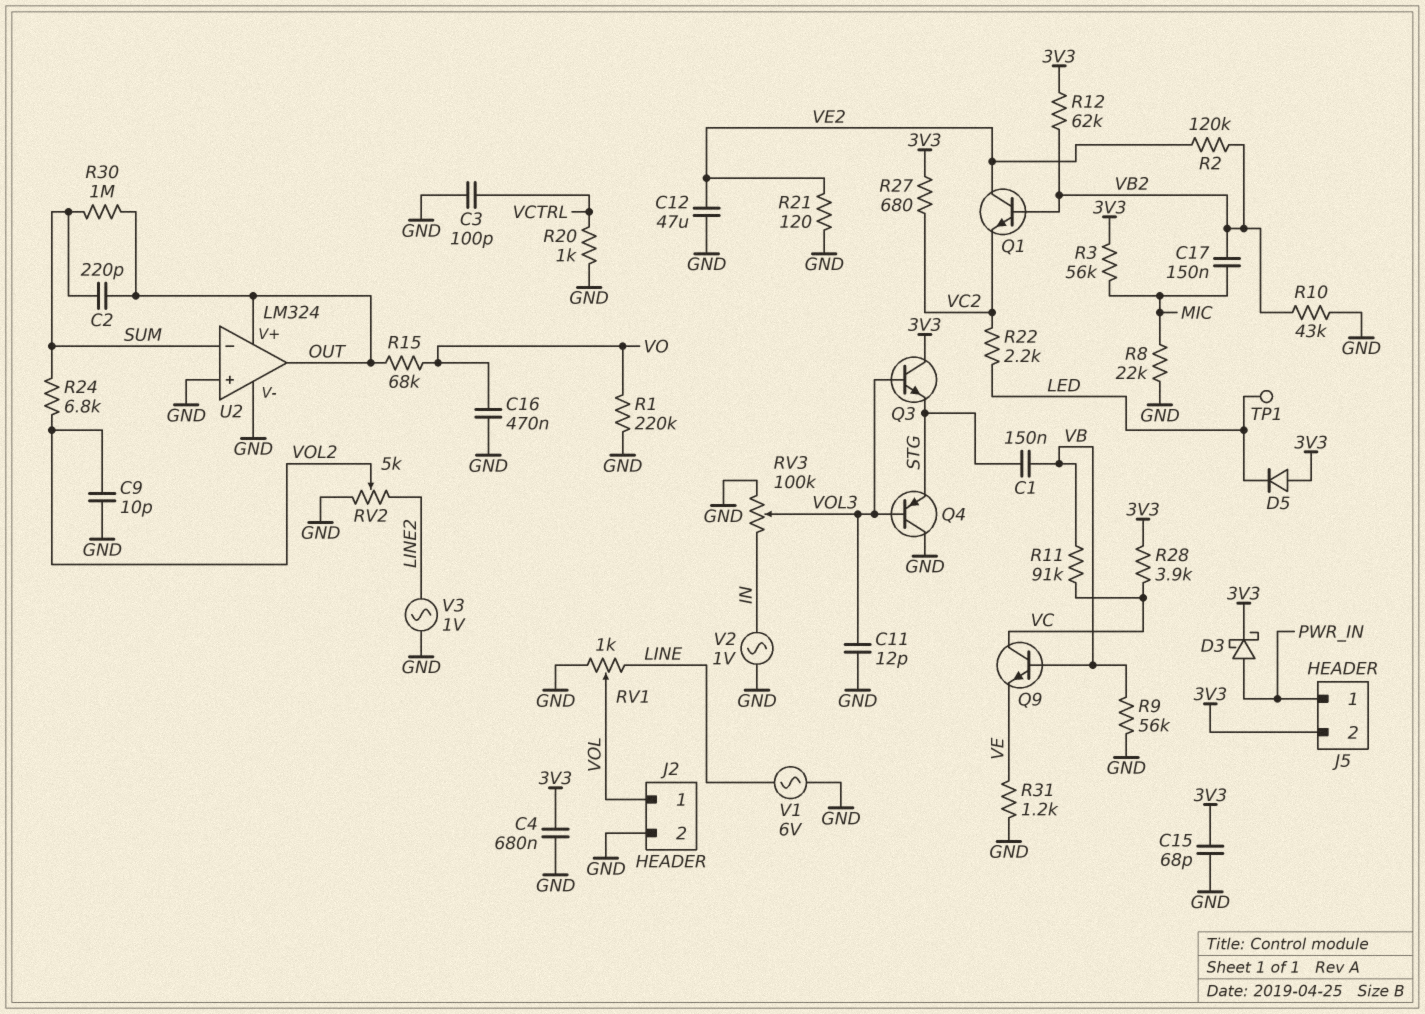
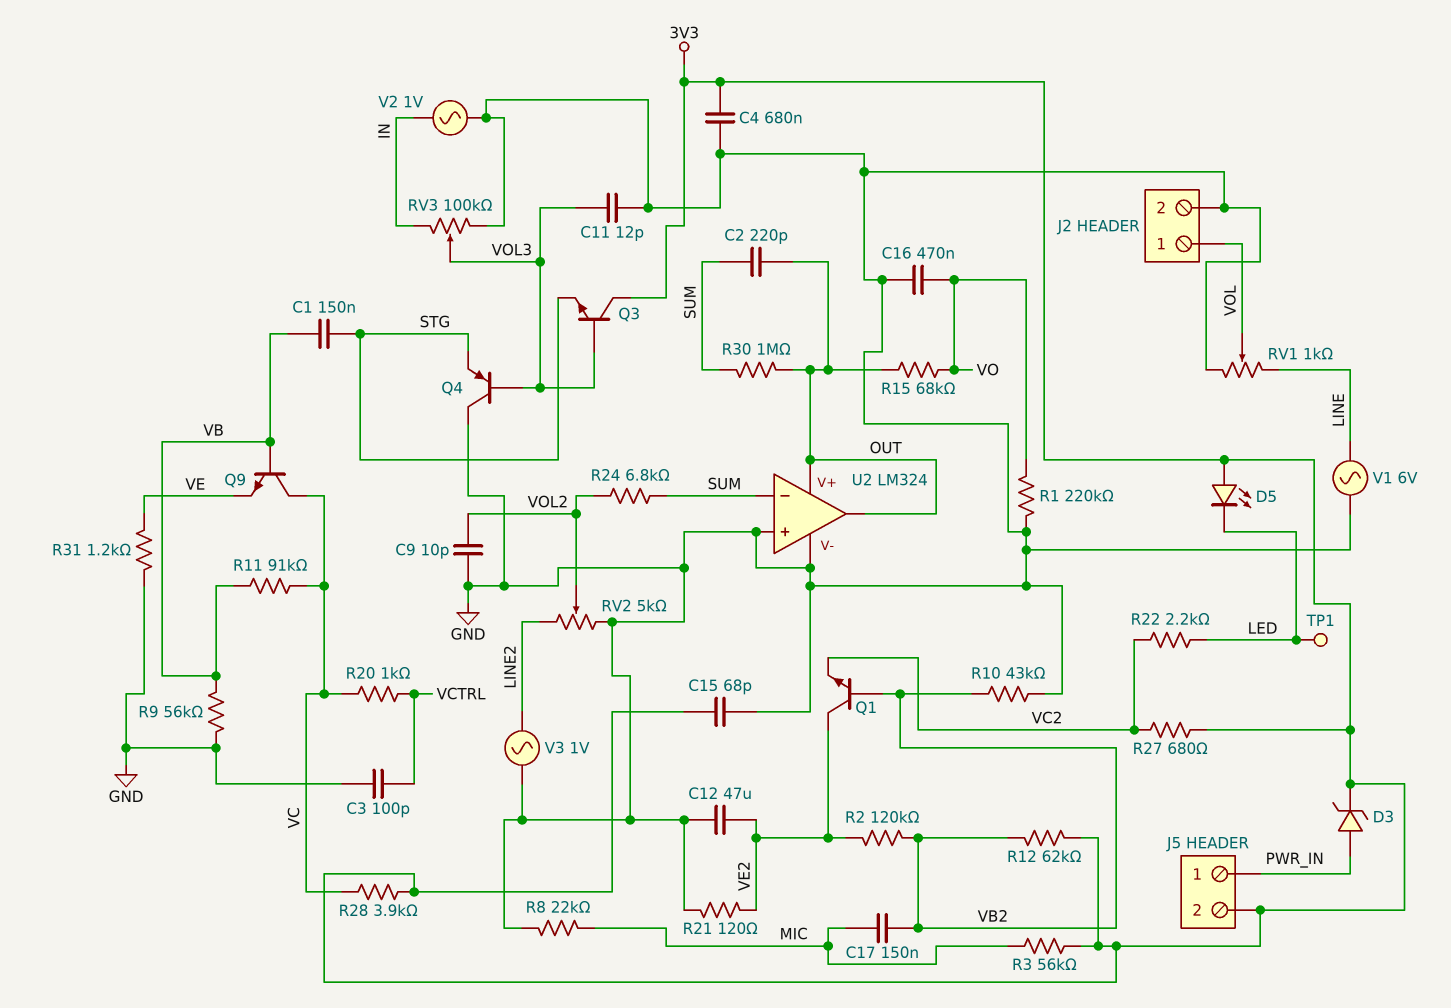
D3: schottky (A PWR_IN, K 3V3) -> zener (A PWR_IN, K 3V3)
D5: diode (A 3V3, K LED) -> LED (A 3V3, K LED)
R20: 1k (GND, VCTRL) -> 1k (VC, VCTRL)

